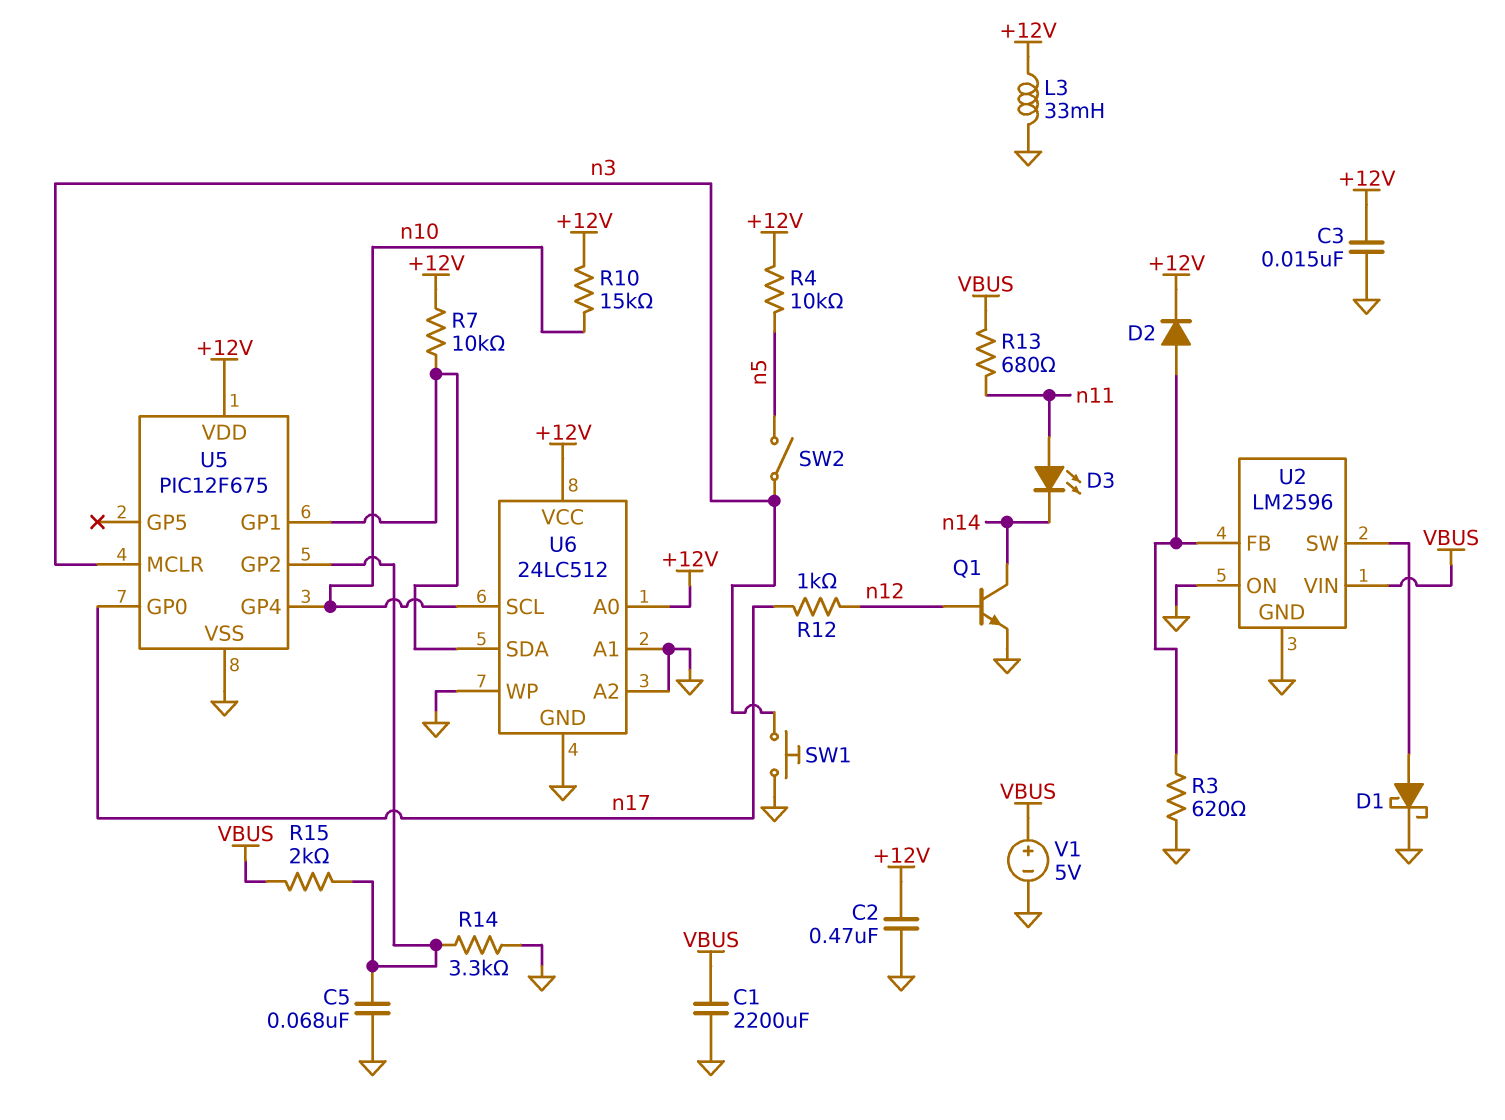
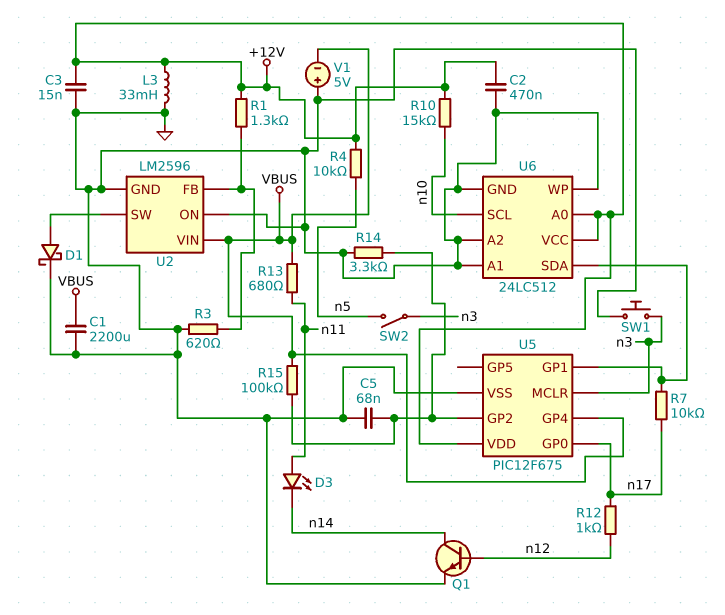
D2: diode (A U2/FB, K +12V) -> none
R1: none -> 1.3k (+12V, U2/FB)
R7: 10k (+12V, U5/GP1) -> 10k (U5/GP1, n17)
R15: 2k (U5/GP2, VBUS) -> 100k (U5/GP2, VBUS)
U5 pin GP4: n10 -> VBUS
V1: 5V (plus VBUS, minus GND) -> 5V (plus GND, minus VBUS)

